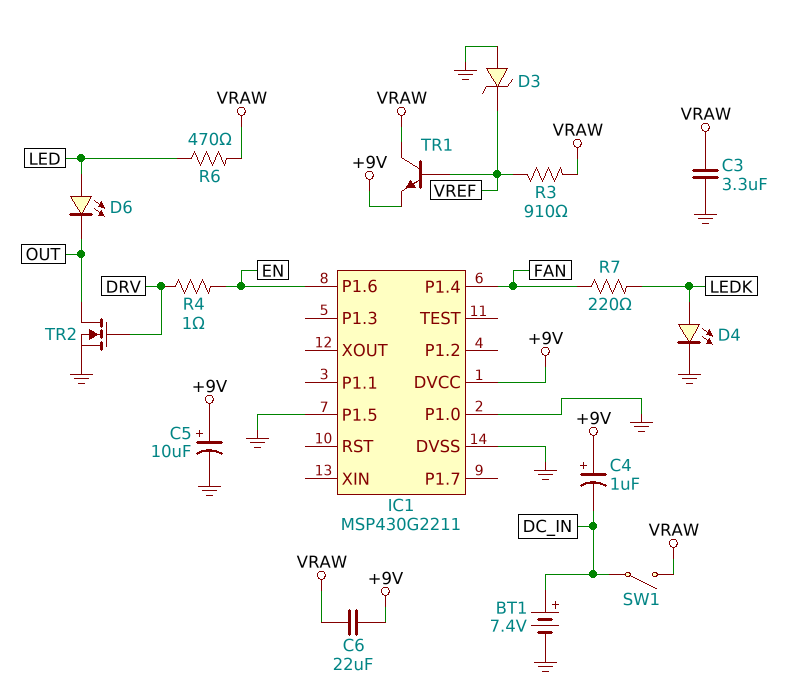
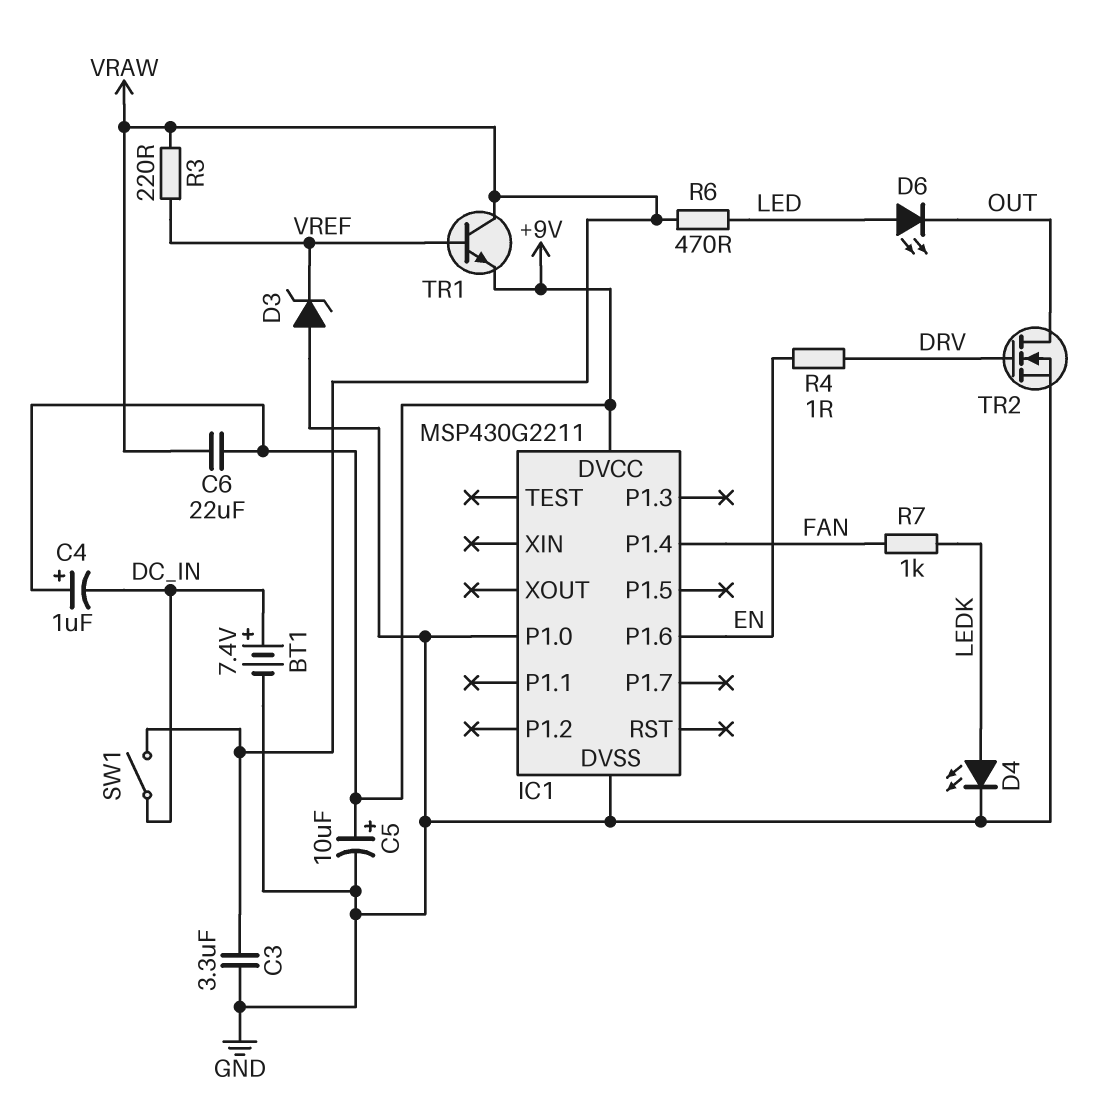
IC1 pin P1.5: GND -> none
R3: 910 (VRAW, VREF) -> 220 (VRAW, VREF)
R7: 220 (FAN, LEDK) -> 1k (FAN, LEDK)

